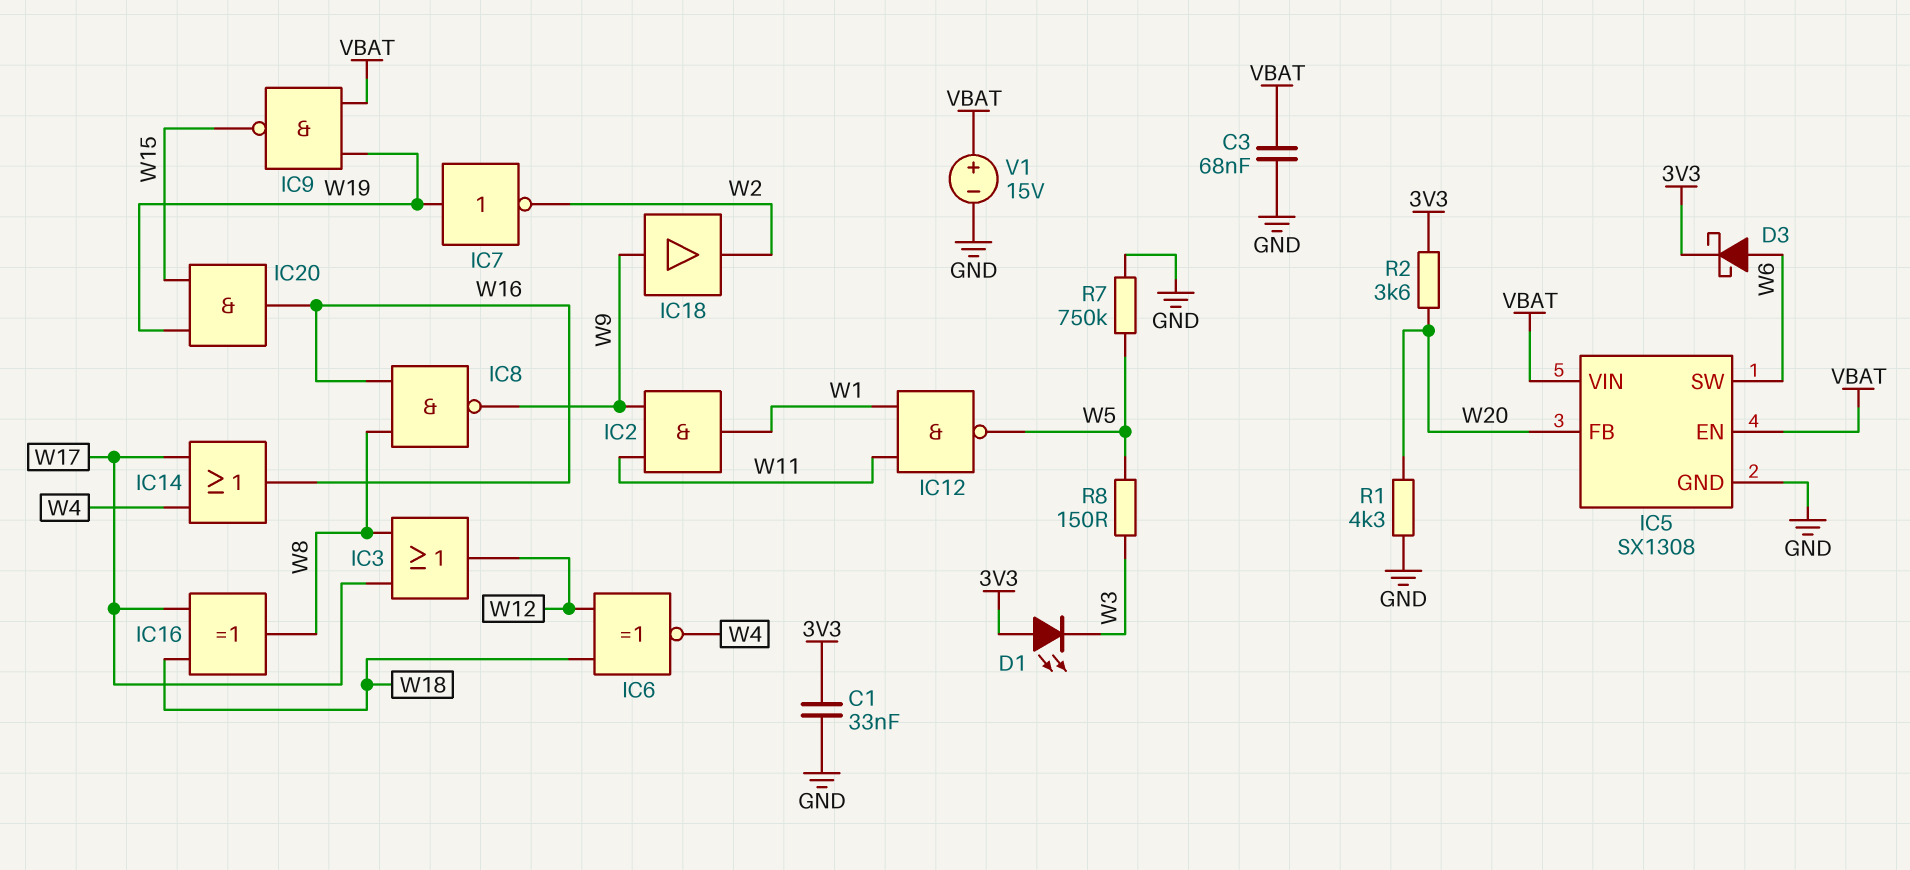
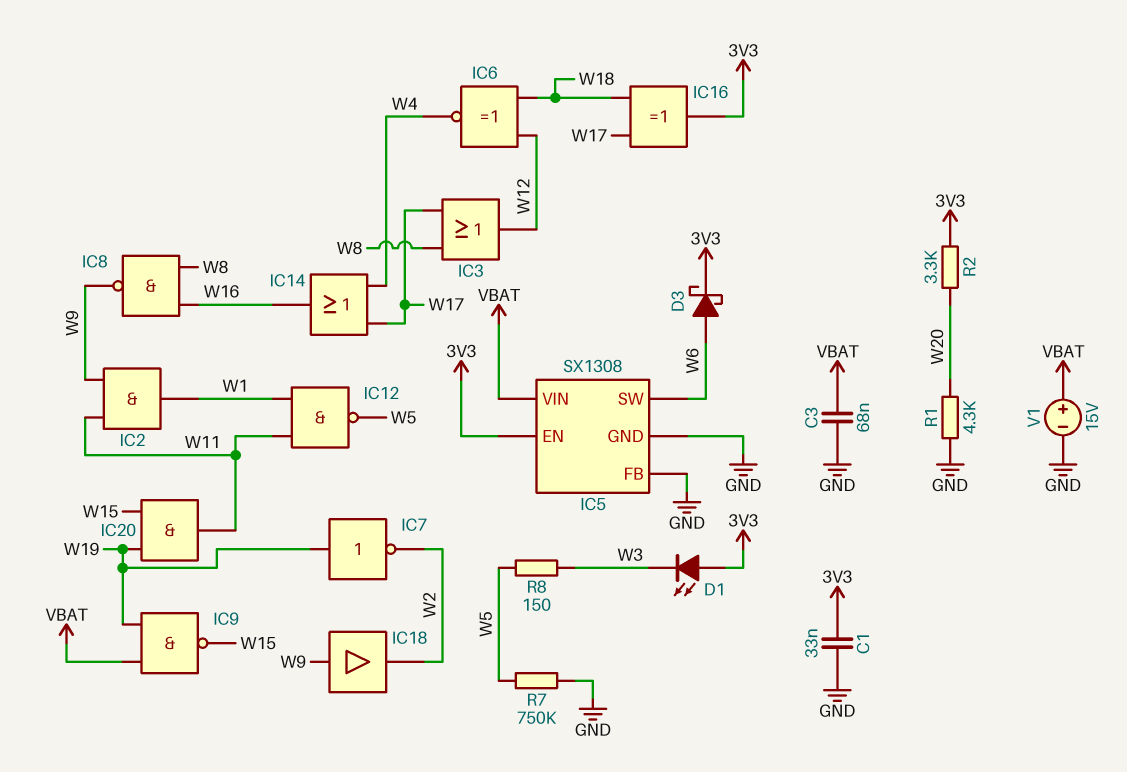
IC5 pin EN: VBAT -> 3V3
IC5 pin FB: W20 -> GND
IC16: XOR (in W17, in W18, out W8) -> XOR (in W17, in W18, out 3V3)
IC20: AND (in W15, in W19, out W16) -> AND (in W15, in W19, out W11)
R2: 3.6k (3V3, W20) -> 3.3k (3V3, W20)

